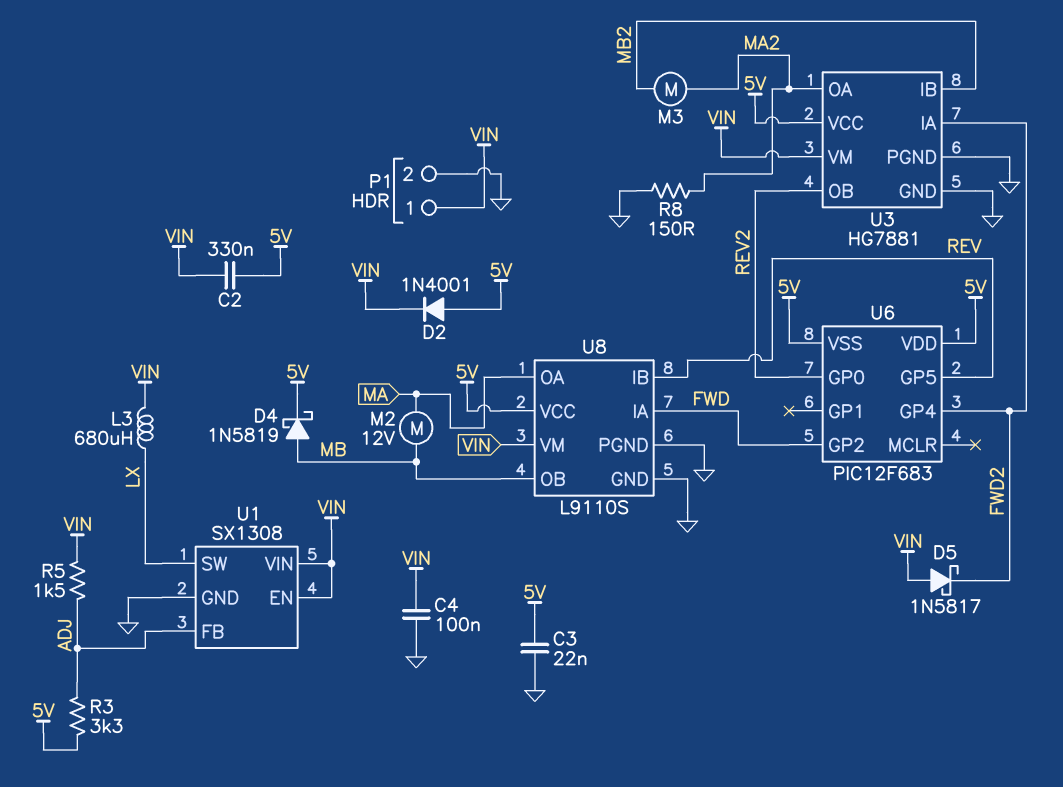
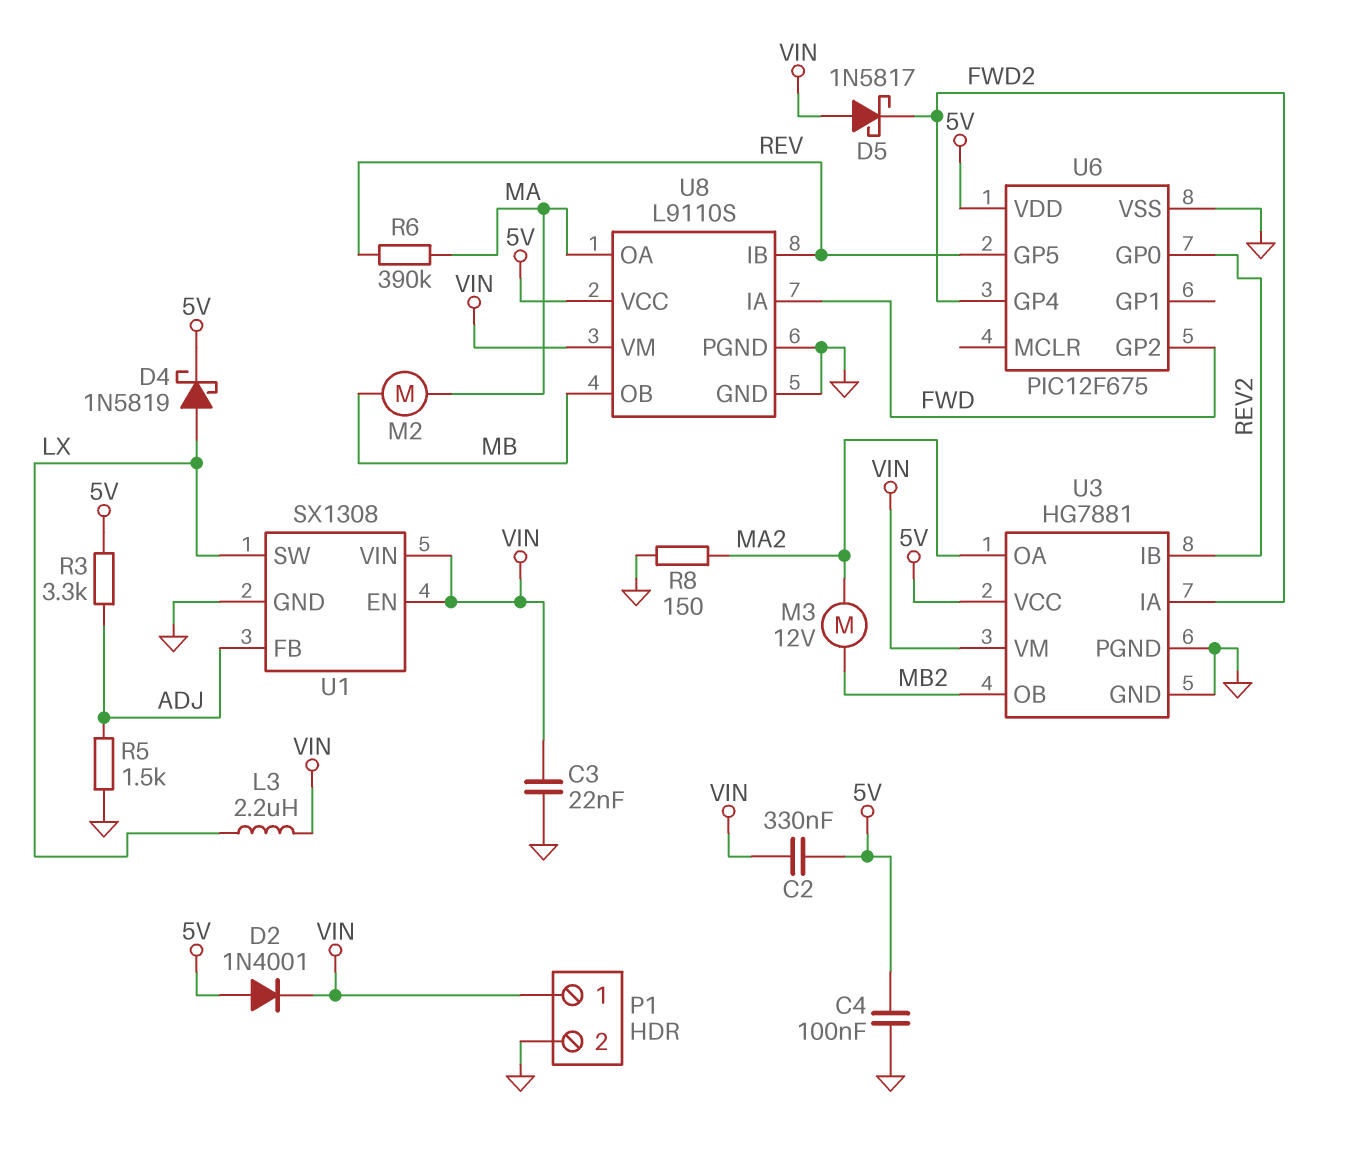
C3: 22nF (5V, GND) -> 22nF (GND, VIN)
C4: 100nF (GND, VIN) -> 100nF (5V, GND)
D4: schottky 1N5819 (A MB, K 5V) -> schottky 1N5819 (A LX, K 5V)
L3: 680uH (LX, VIN) -> 2.2uH (LX, VIN)
M2: motor 12V (MA, MB) -> motor (MA, MB)
M3: motor (MA2, MB2) -> motor 12V (MA2, MB2)
R5: 1.5k (ADJ, VIN) -> 1.5k (ADJ, GND)
R6: none -> 390k (MA, REV)
U3 pin IB: MB2 -> REV2
U3 pin OB: REV2 -> MB2
U6: PIC12F683 -> PIC12F675
U6 pin VSS: 5V -> GND

